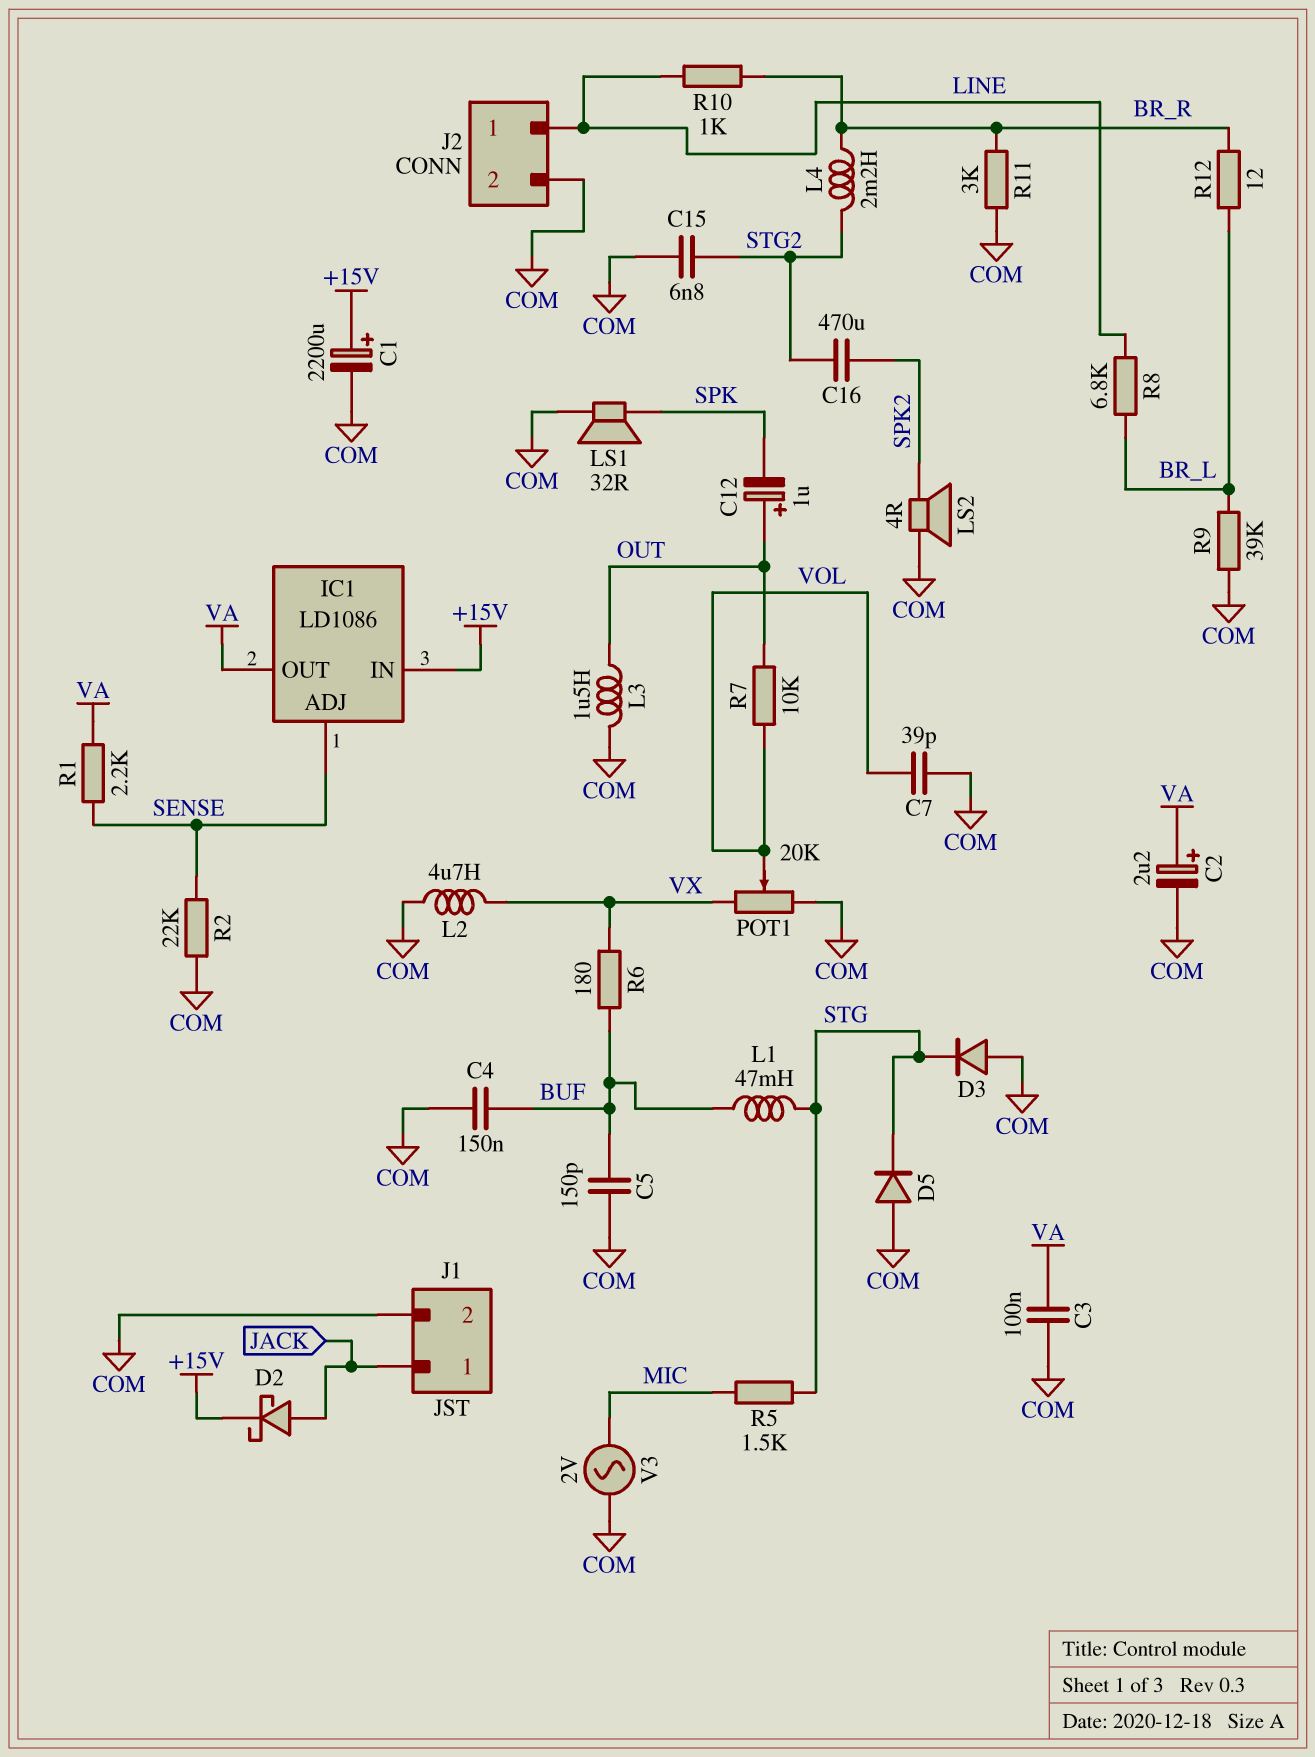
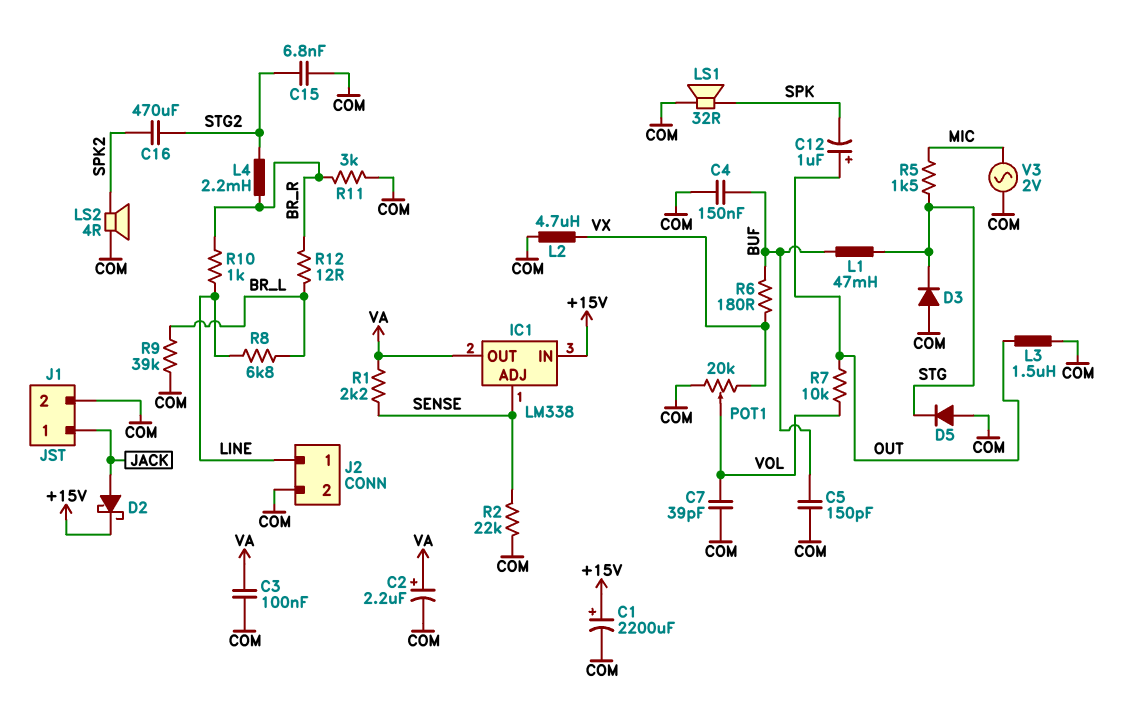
IC1: LD1086 -> LM338

